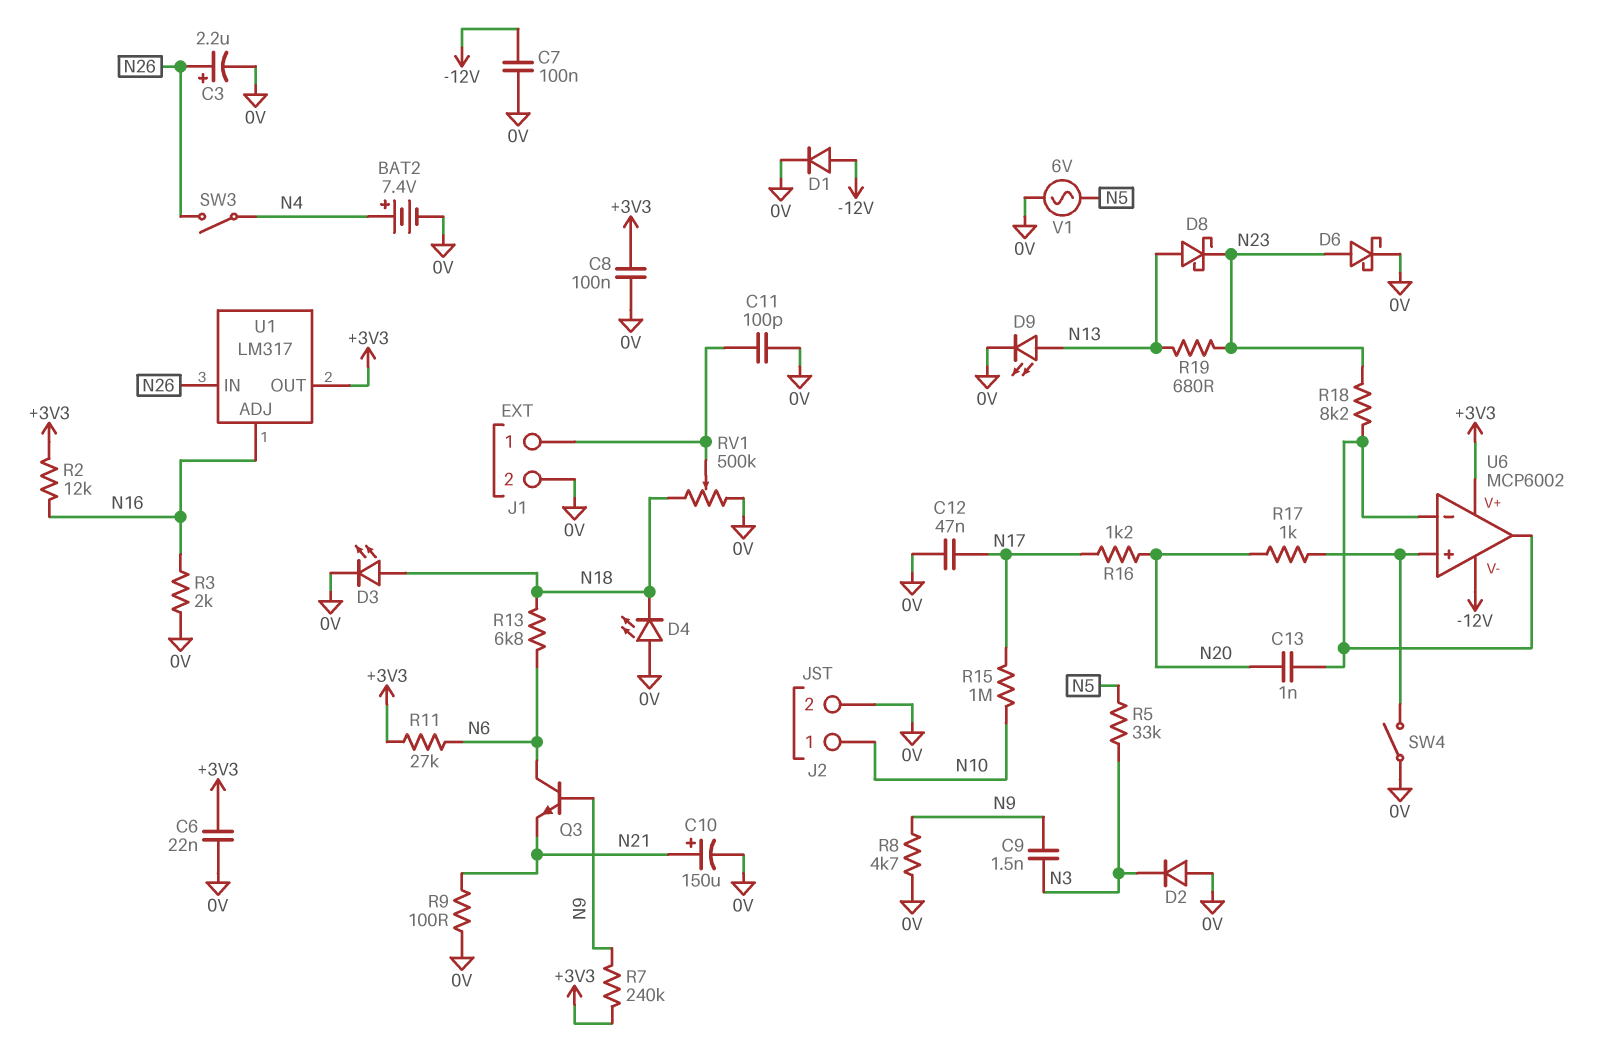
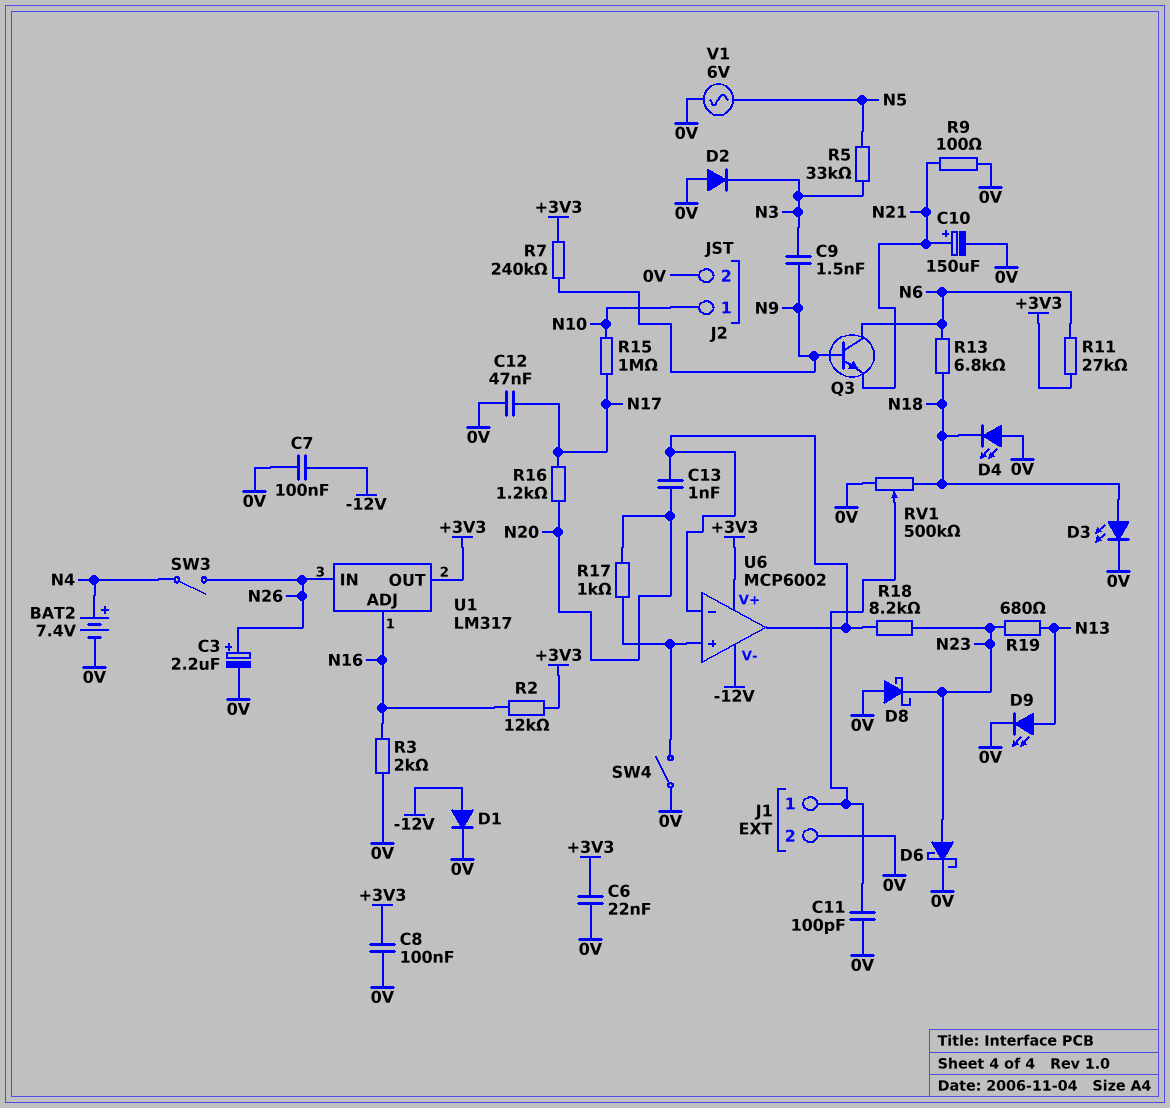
D8: schottky (A N13, K N23) -> schottky (A 0V, K N23)
R8: 4.7k (0V, N9) -> none

